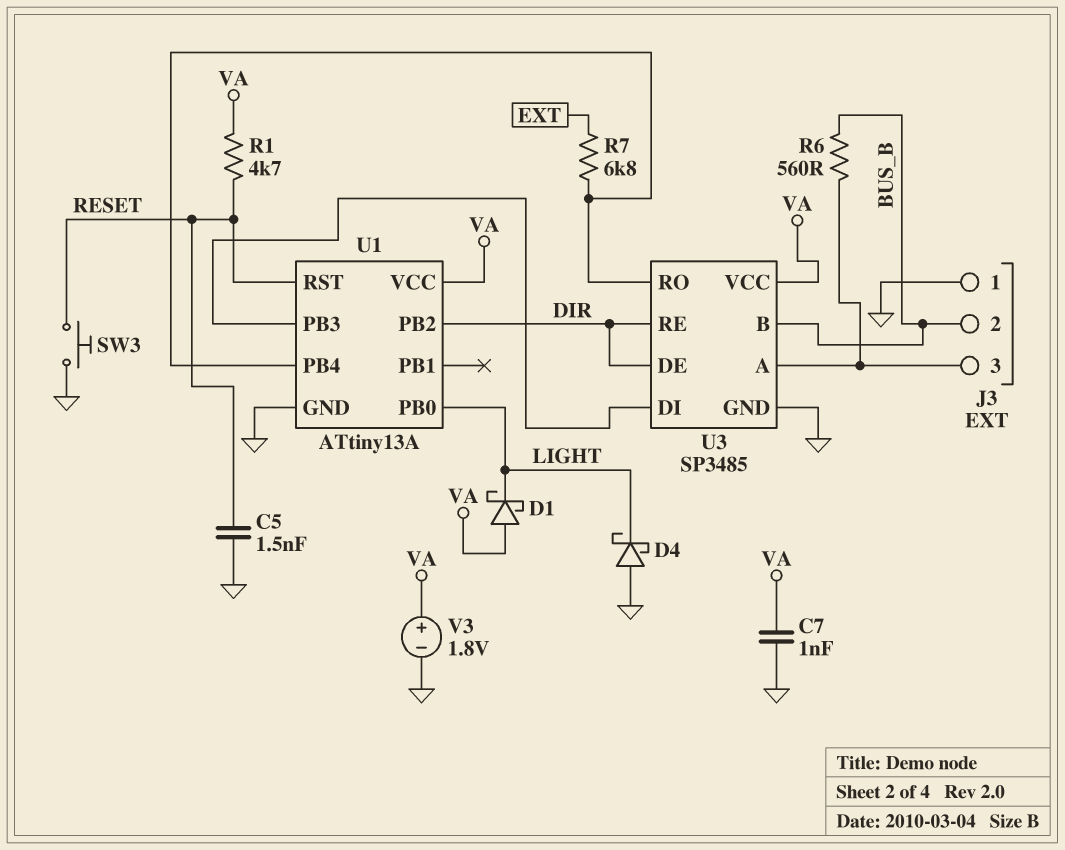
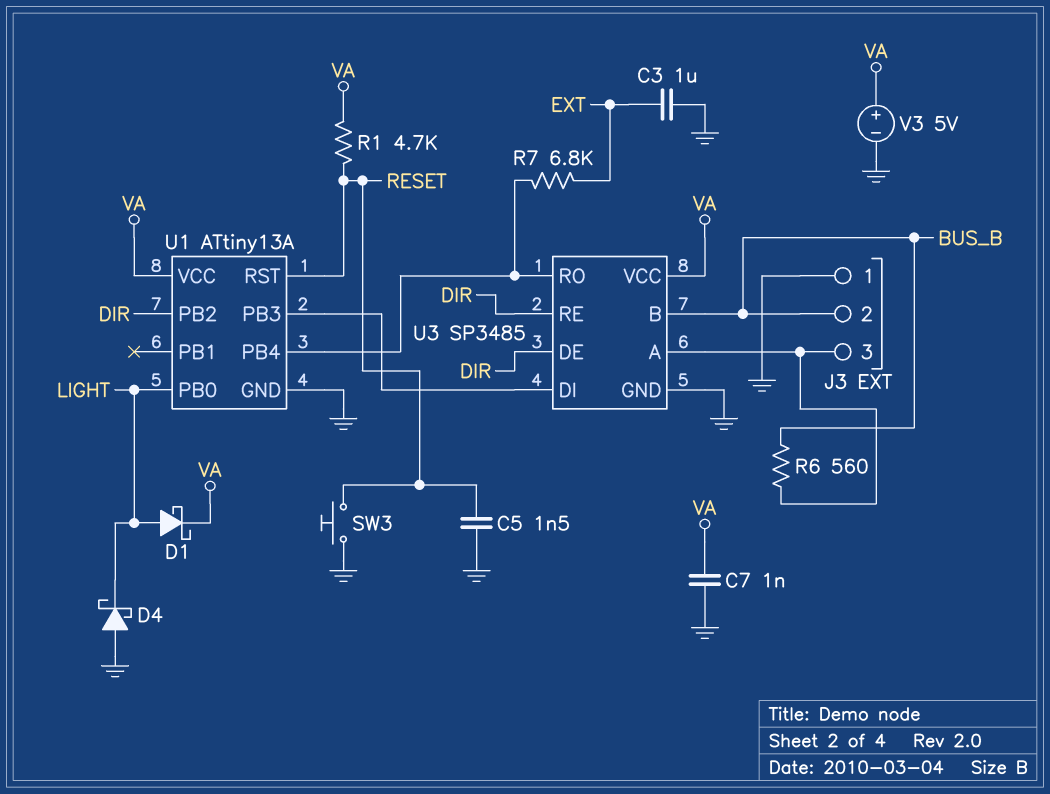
C3: none -> 1uF (EXT, GND)
D1: schottky (A VA, K LIGHT) -> schottky (A LIGHT, K VA)
V3: 1.8V (plus VA, minus GND) -> 5V (plus VA, minus GND)

